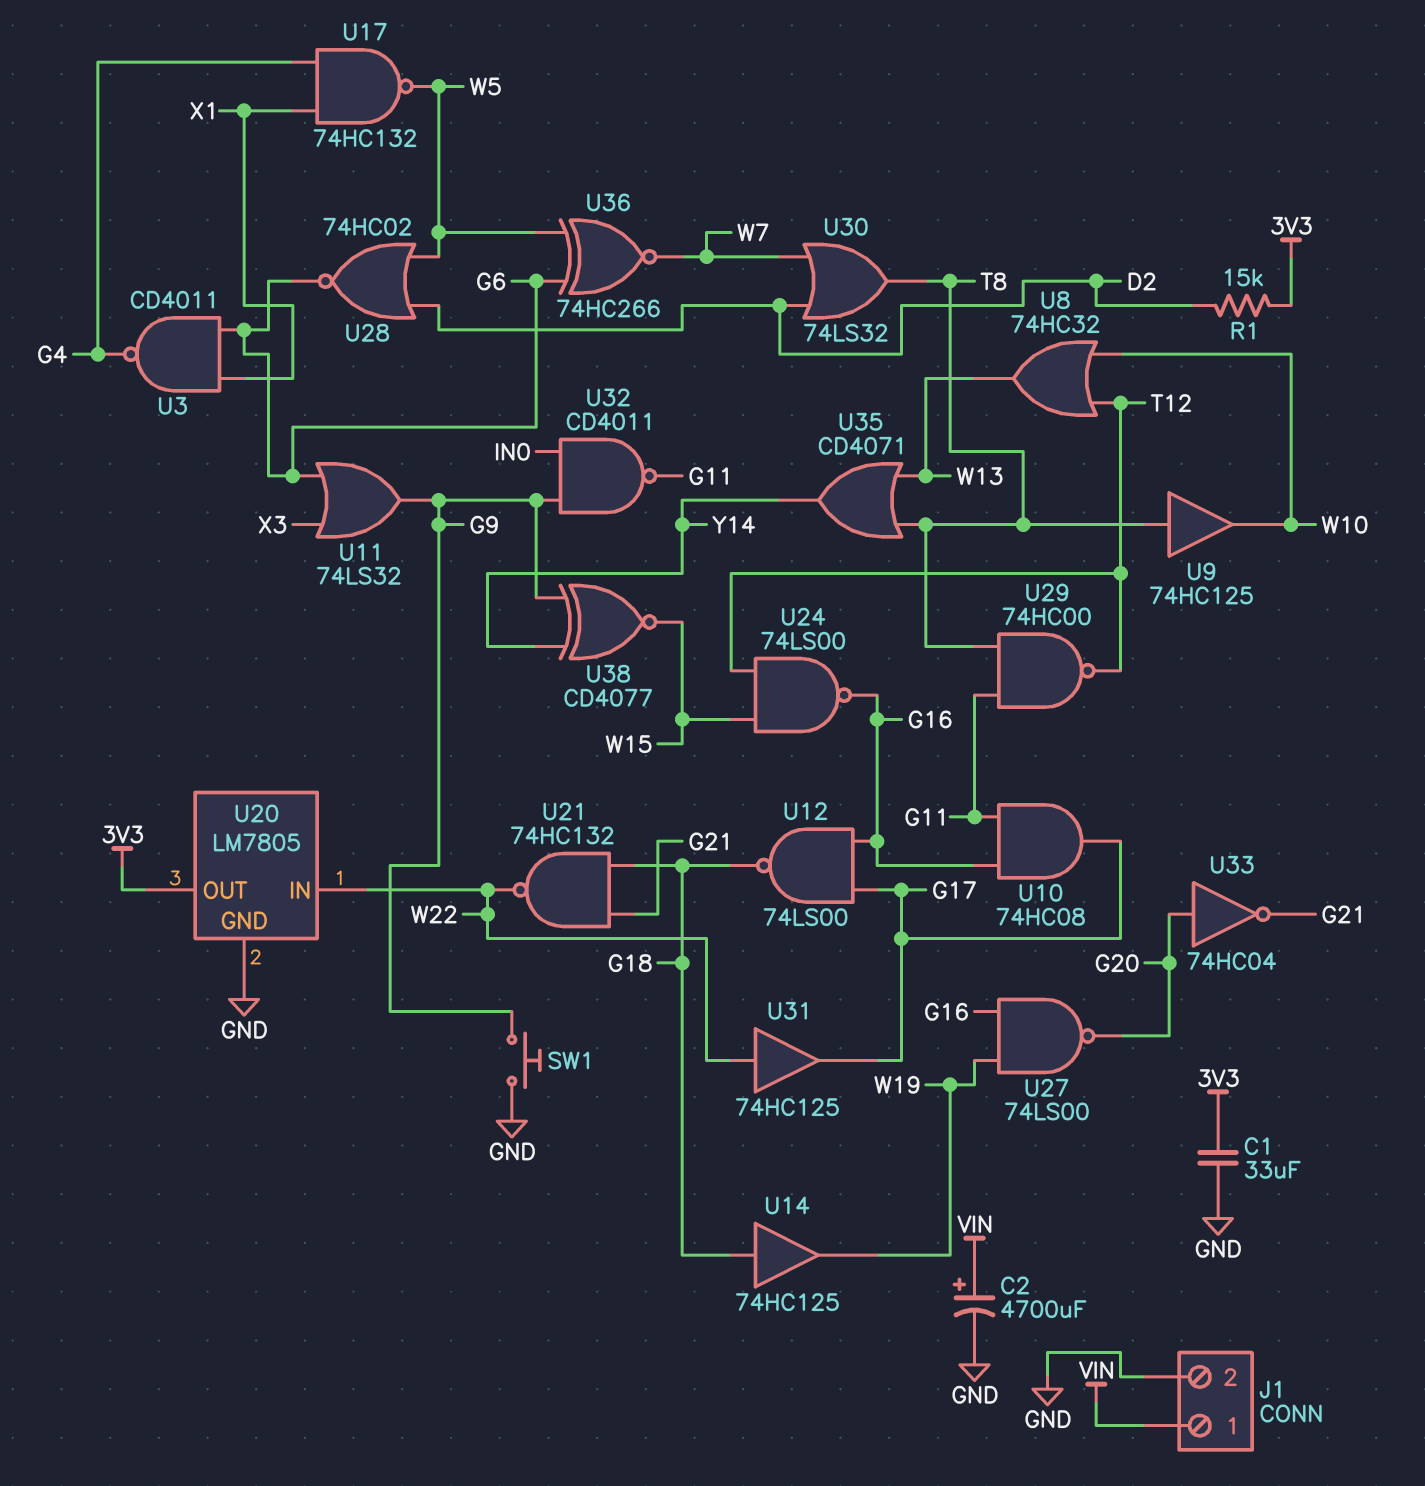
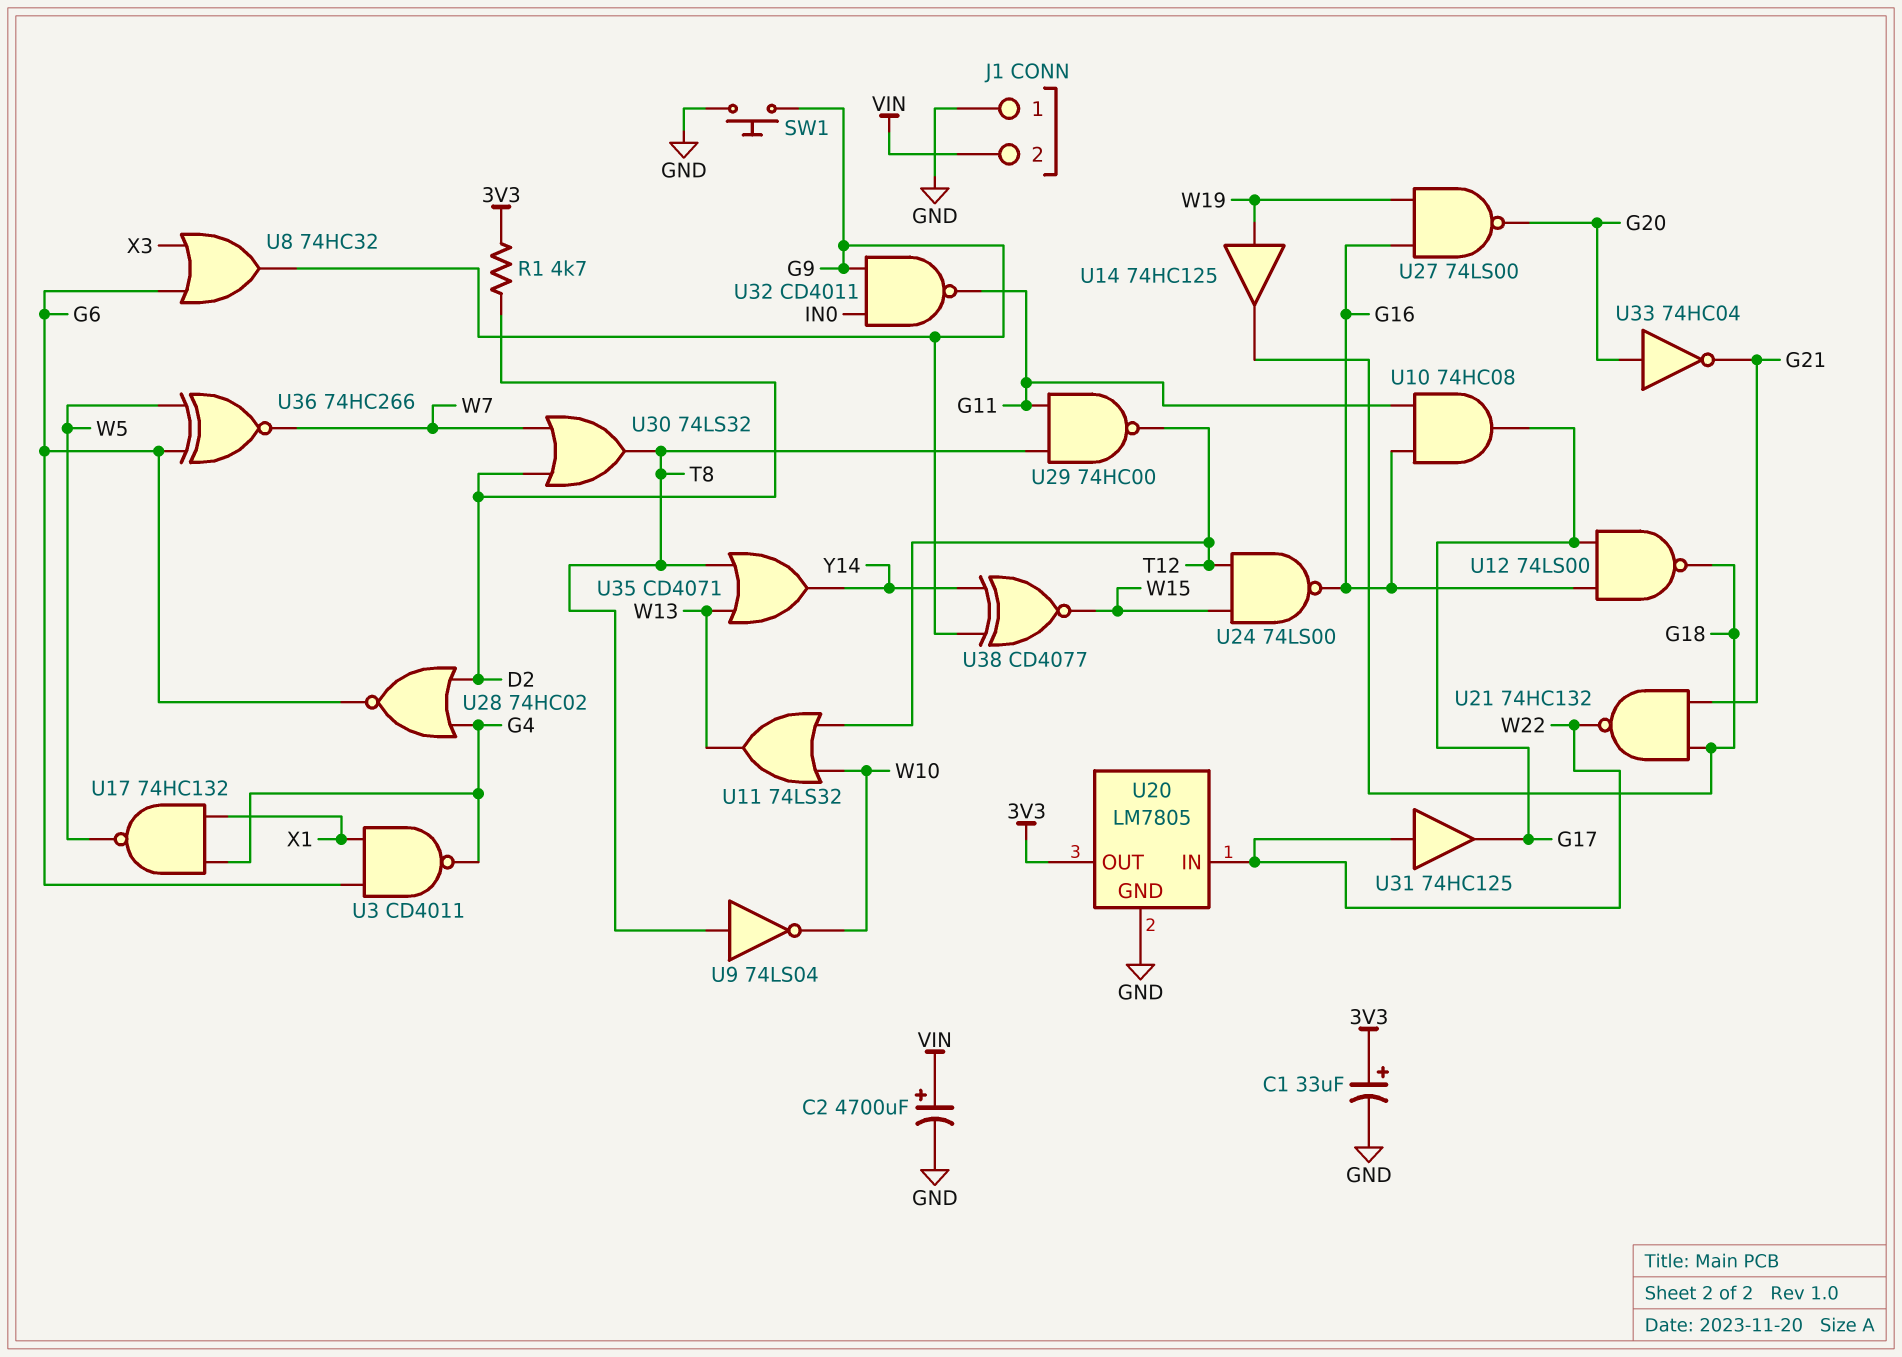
C1: 33uF (3V3, GND) -> 33uF (plus 3V3, minus GND)
J1 pin 1: VIN -> GND
J1 pin 2: GND -> VIN
R1: 15k (3V3, D2) -> 4.7k (3V3, D2)
U8: OR 74HC32 (in T12, in W10, out W13) -> OR 74HC32 (in G6, in X3, out G9)
U9: buffer 74HC125 (in T8, out W10) -> NOT 74LS04 (in T8, out W10)
U11: OR 74LS32 (in G6, in X3, out G9) -> OR 74LS32 (in T12, in W10, out W13)
U14: buffer 74HC125 (in G18, out W19) -> buffer 74HC125 (in W19, out G18)
U28: NOR 74HC02 (in D2, in W5, out G6) -> NOR 74HC02 (in D2, in G4, out G6)

